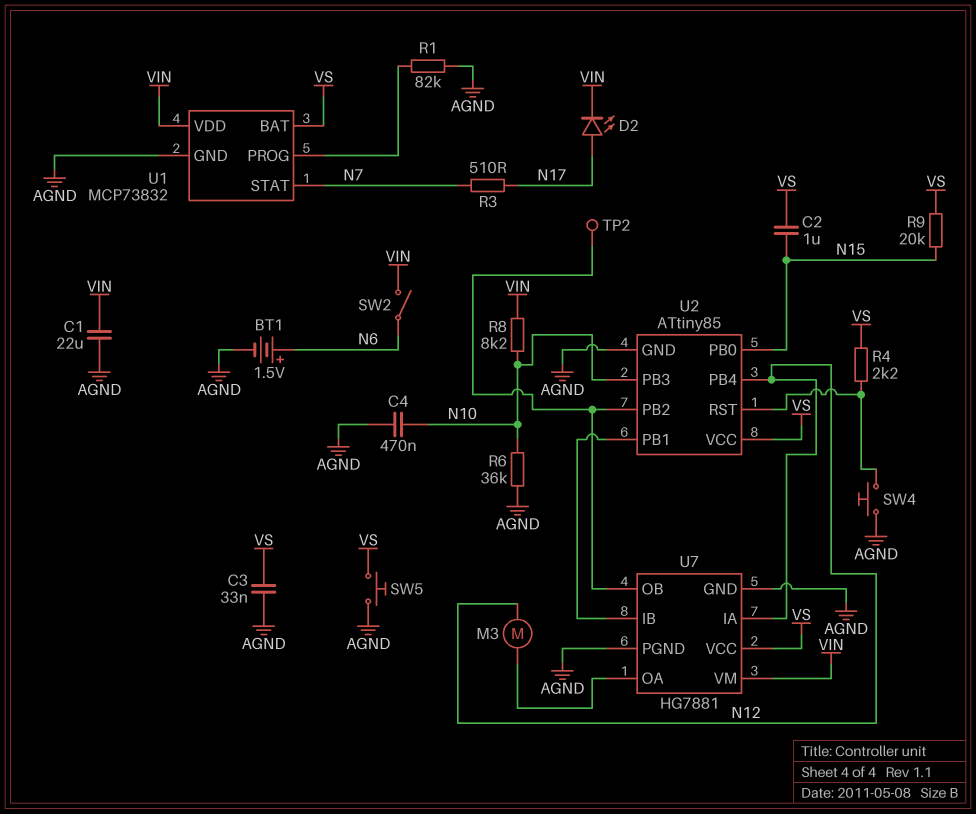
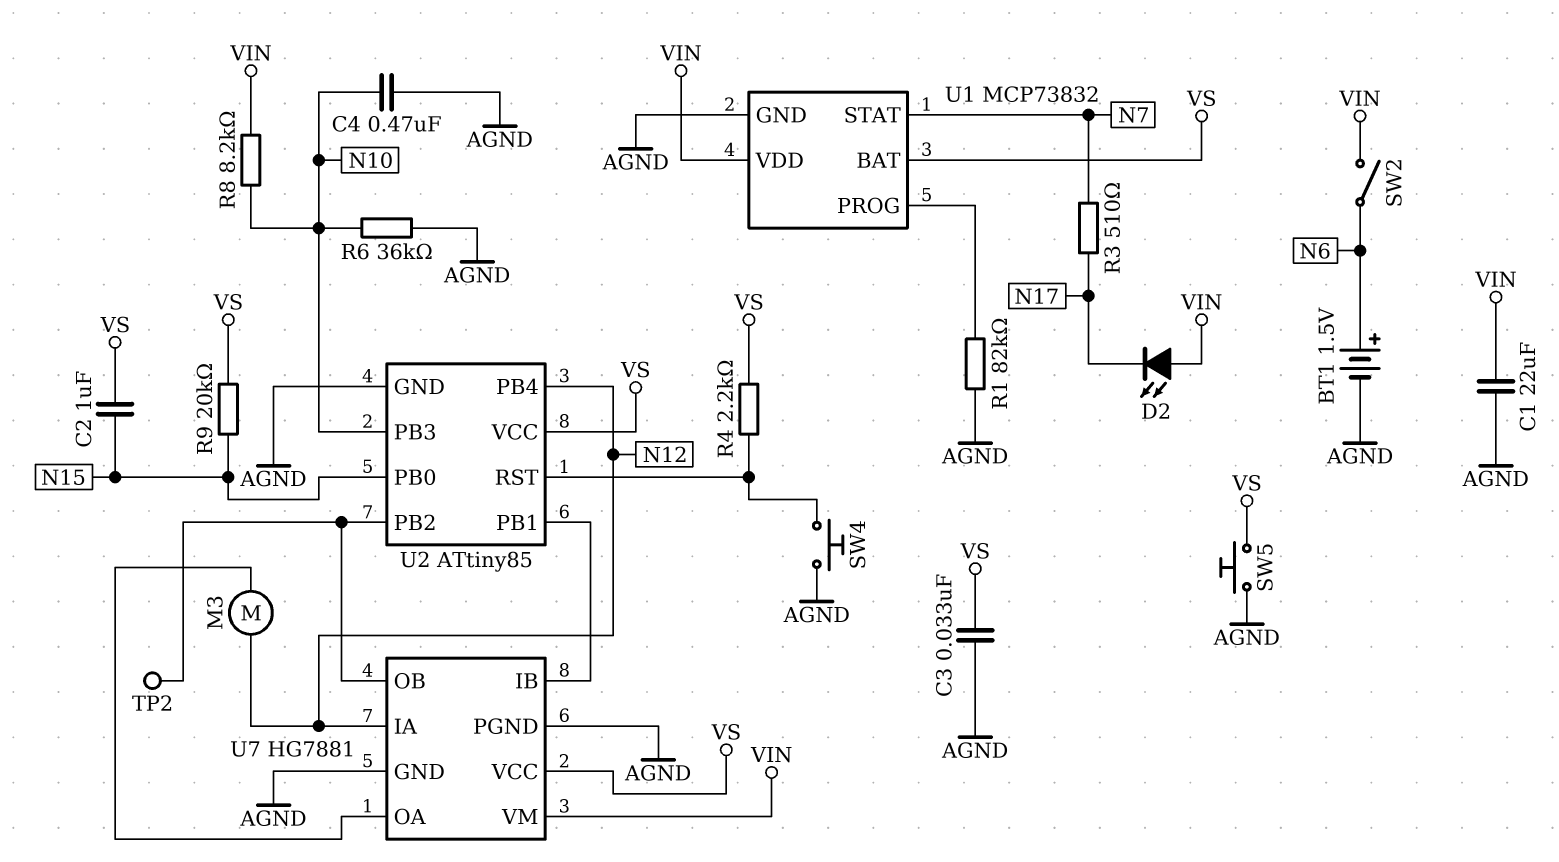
D2: LED (A N17, K VIN) -> LED (A VIN, K N17)

